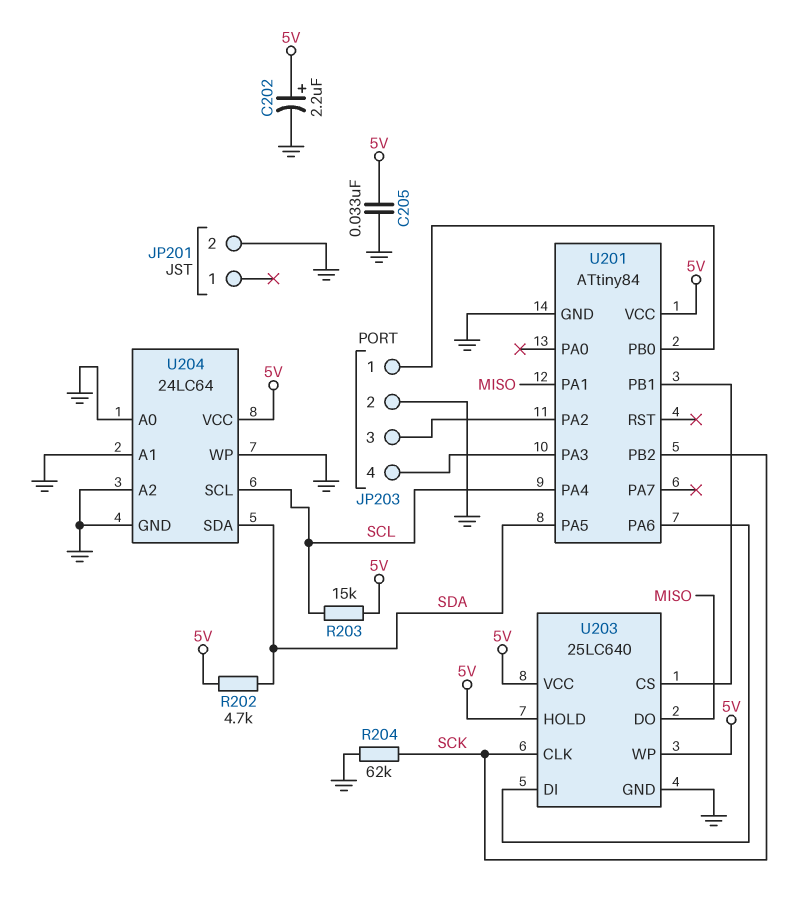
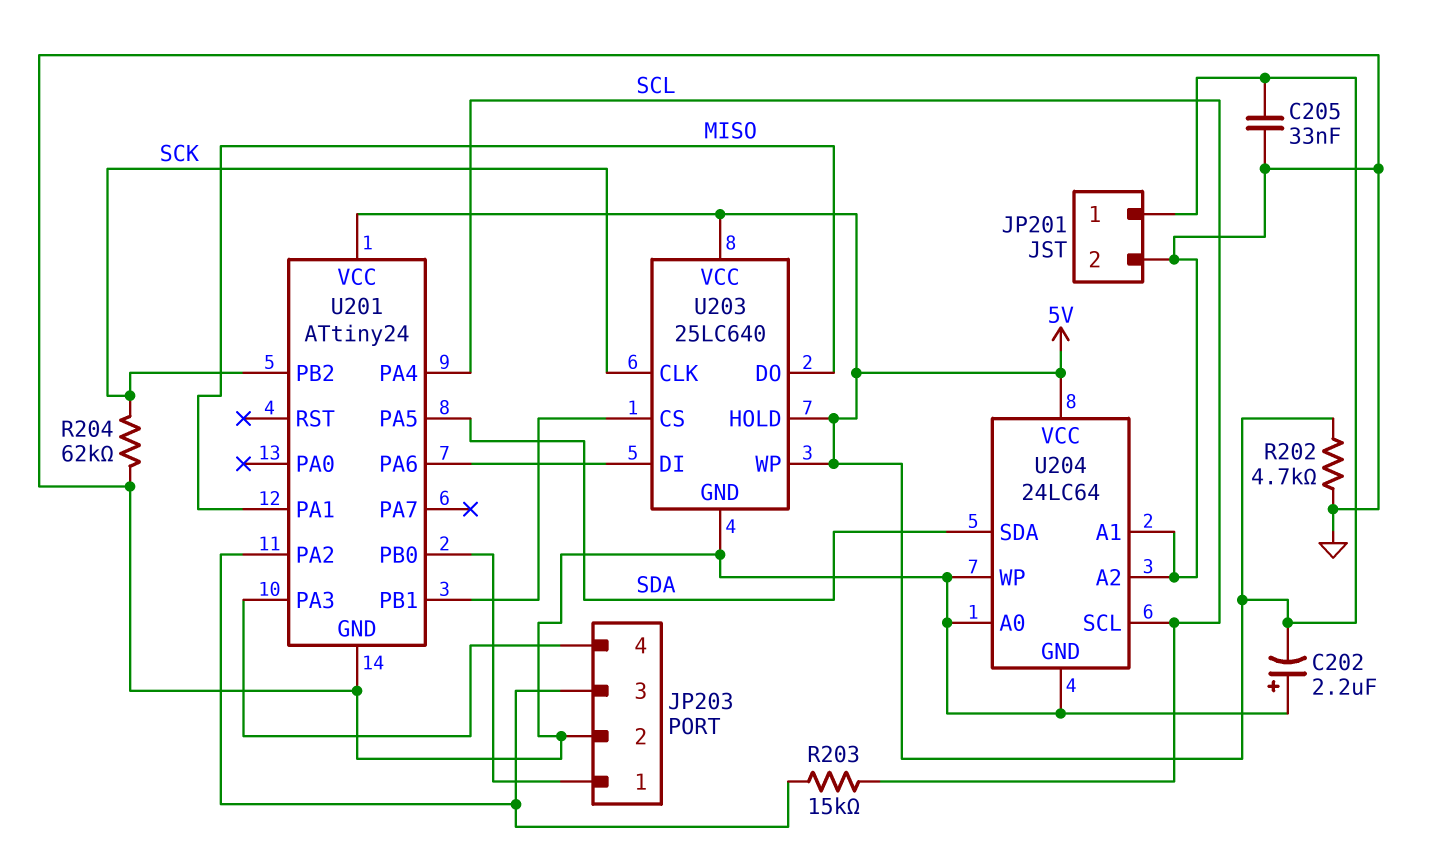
C202: 2.2uF (plus 5V, minus GND) -> 2.2uF (plus GND, minus 5V)
JP201 pin 1: none -> 5V
R202: 4.7k (5V, SDA) -> 4.7k (5V, GND)
R203: 15k (5V, SCL) -> 15k (JP203/3, SCL)
U201: ATtiny84 -> ATtiny24

